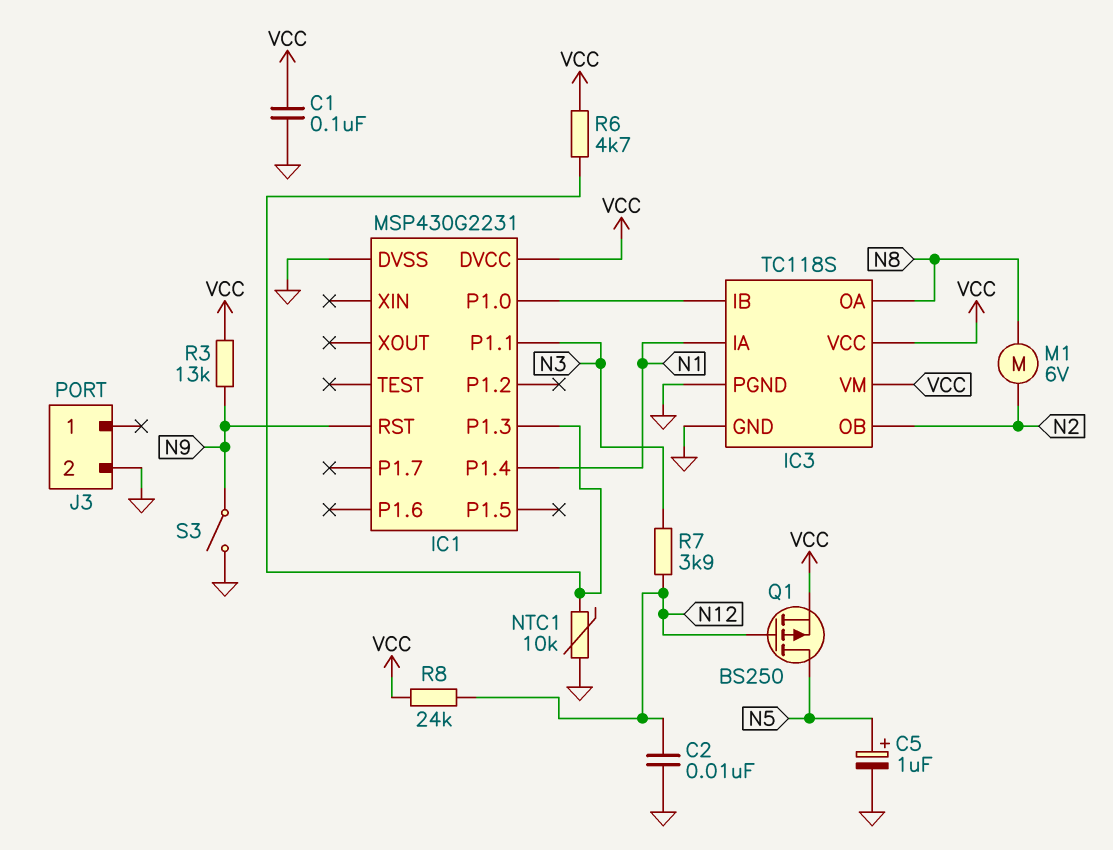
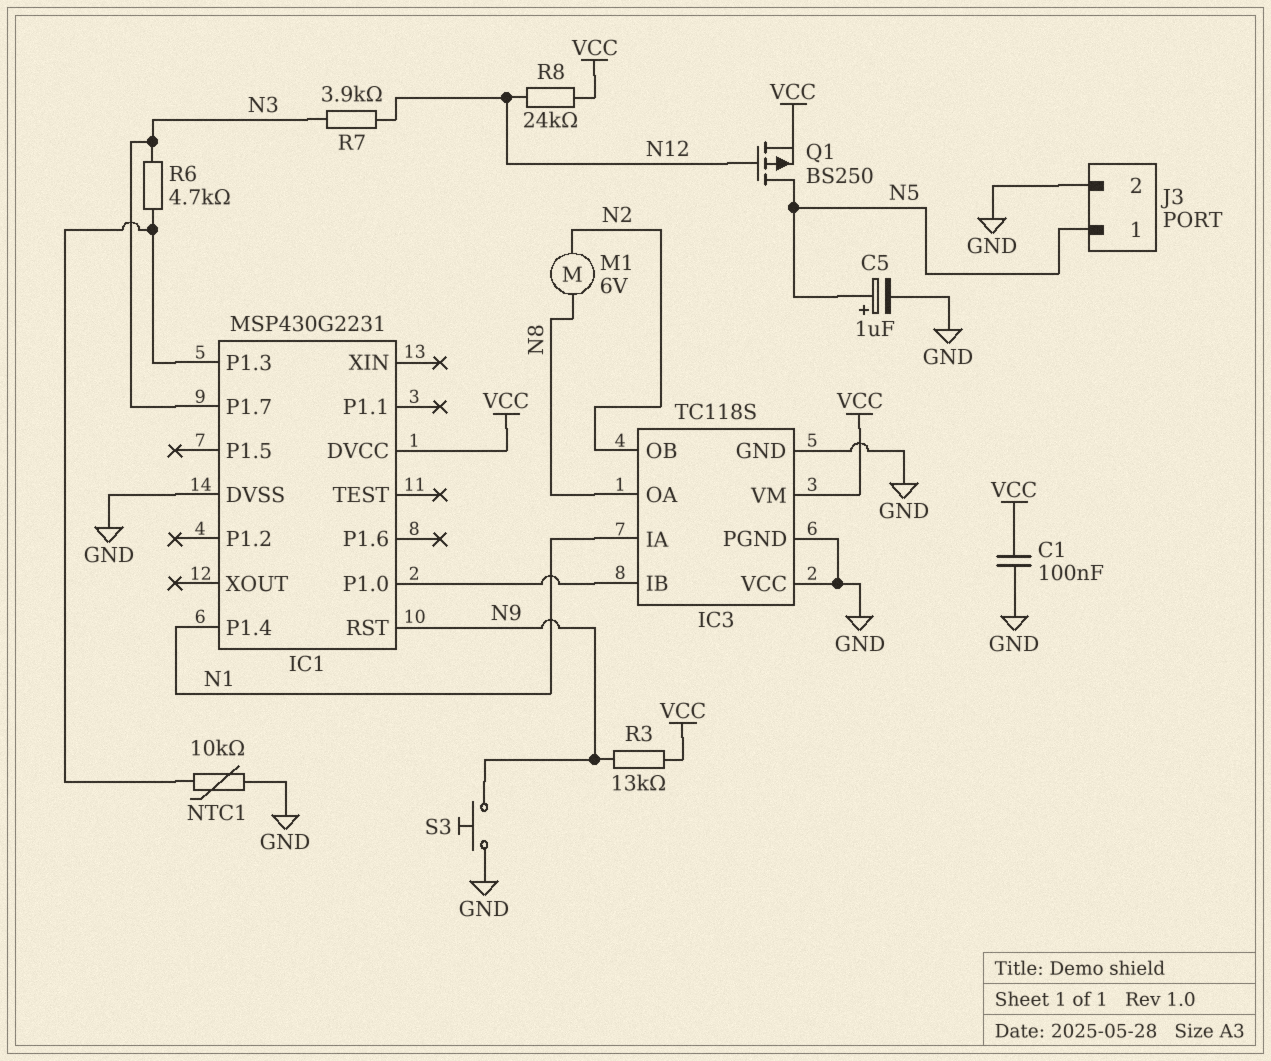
C2: 10nF (GND, N12) -> none
IC1 pin P1.1: N3 -> none
IC1 pin P1.7: none -> N3
IC3 pin VCC: VCC -> GND
J3 pin 1: none -> N5
R6: 4.7k (IC1/P1.3, VCC) -> 4.7k (IC1/P1.3, N3)
S3: switch (GND, N9) -> button (GND, N9)

